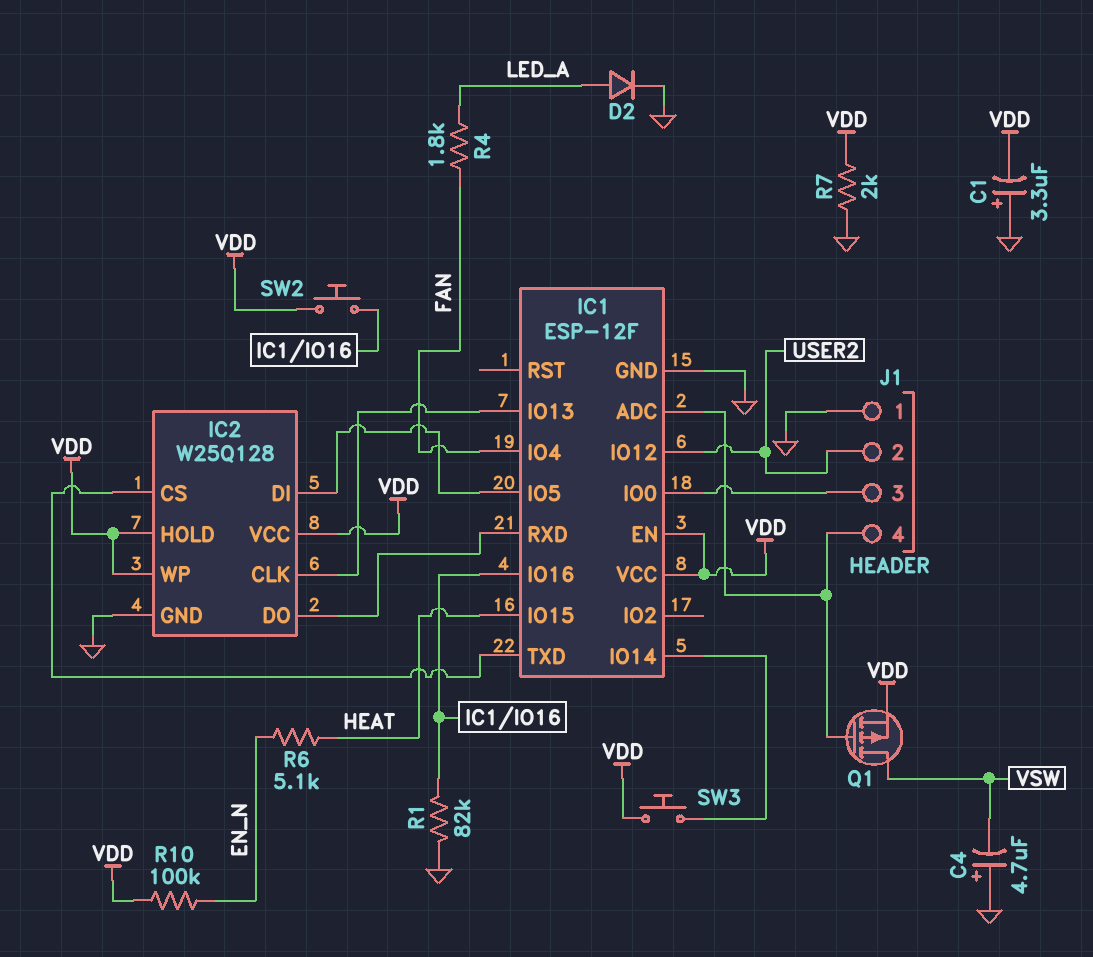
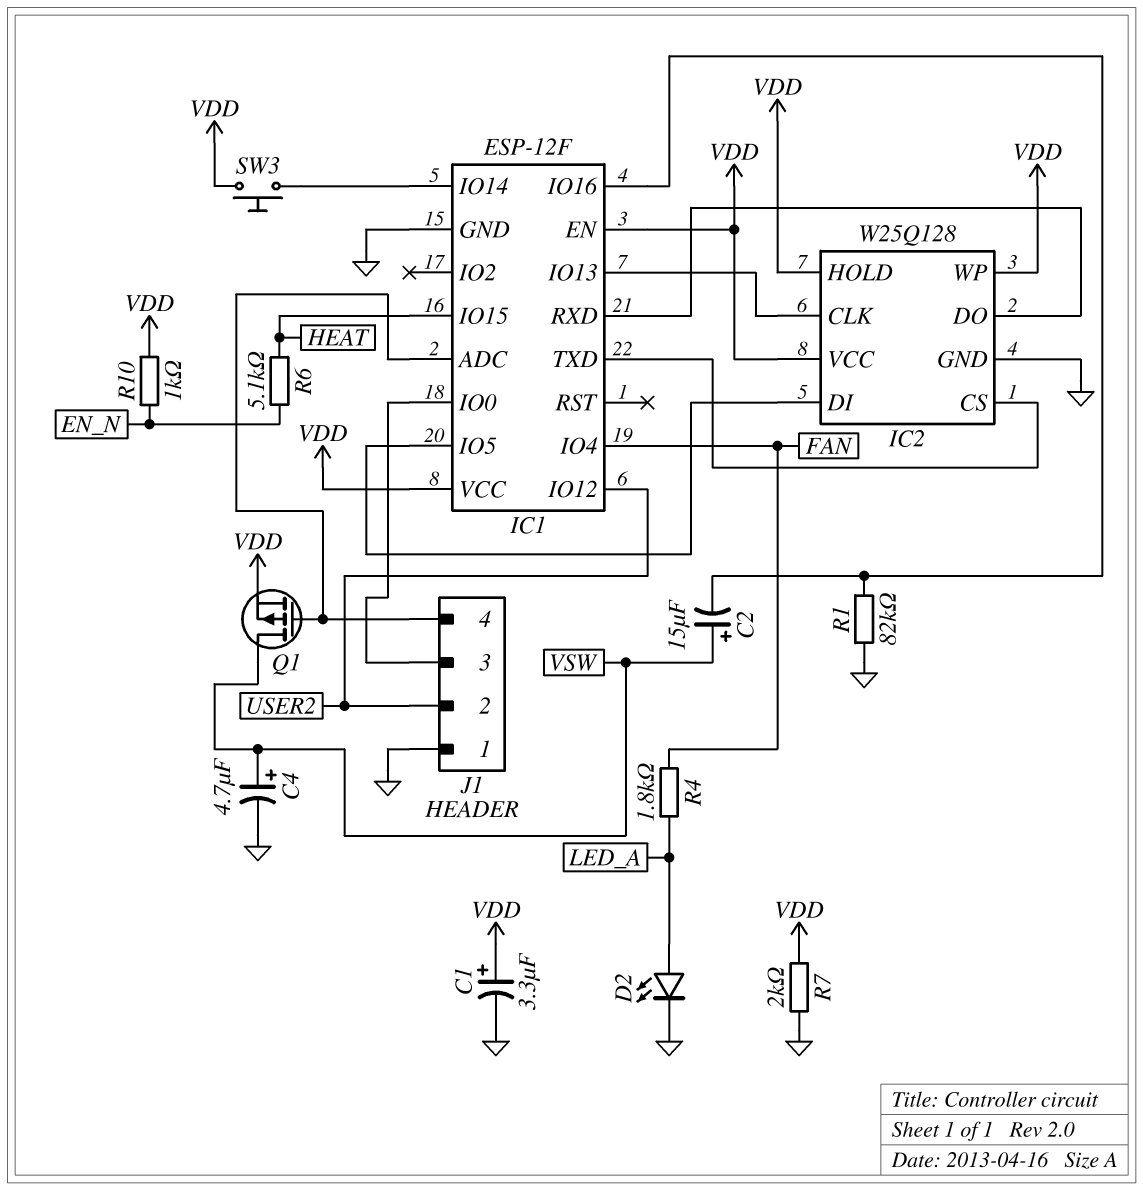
C1: 3.3uF (plus GND, minus VDD) -> 3.3uF (plus VDD, minus GND)
C2: none -> 15uF (plus VSW, minus IC1/IO16)
C4: 4.7uF (plus GND, minus VSW) -> 4.7uF (plus VSW, minus GND)
D2: diode (A LED_A, K GND) -> LED (A LED_A, K GND)
R10: 100k (EN_N, VDD) -> 1k (EN_N, VDD)
SW2: button (IC1/IO16, VDD) -> none

